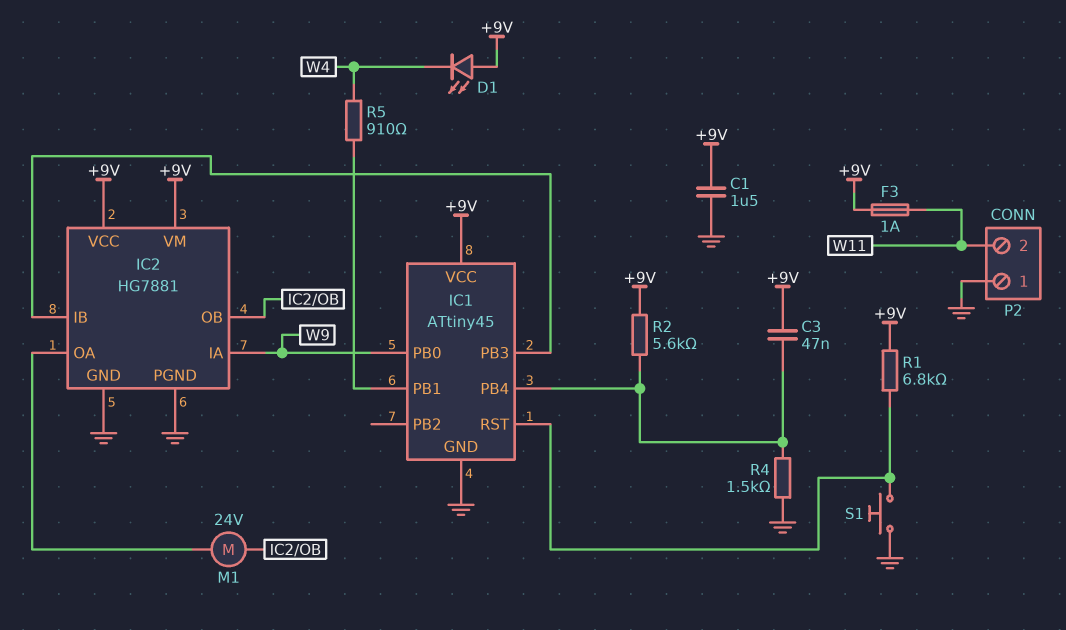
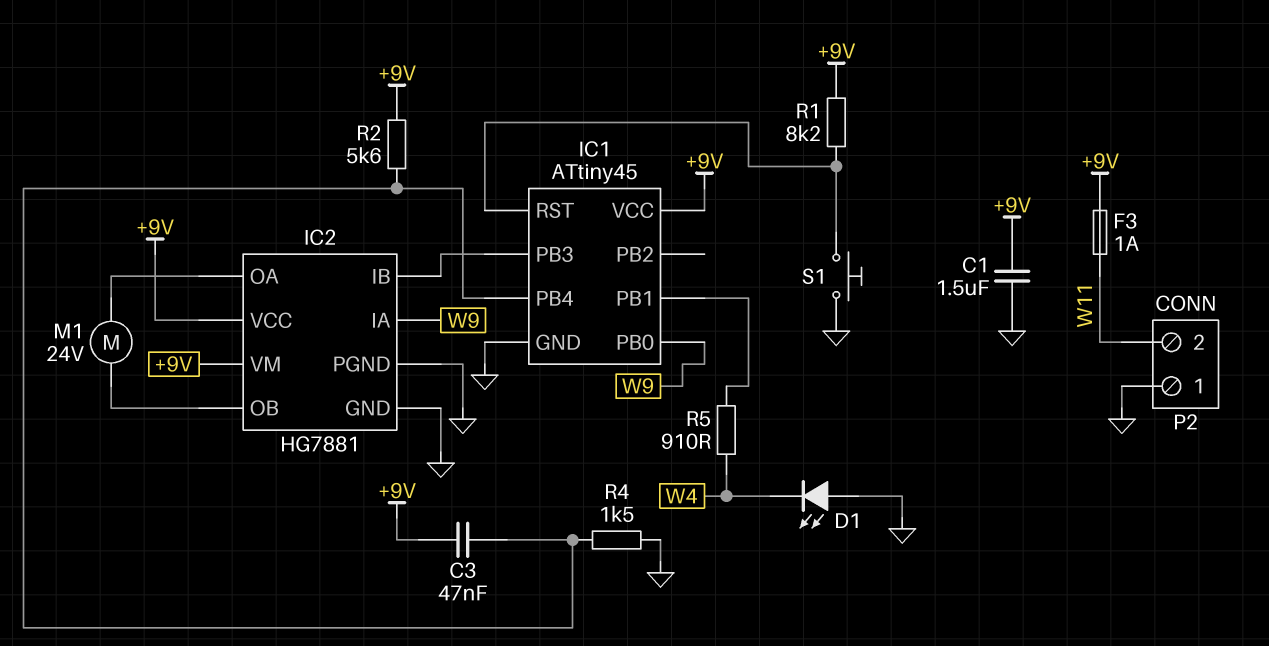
D1: LED (A +9V, K W4) -> LED (A GND, K W4)
R1: 6.8k (+9V, IC1/RST) -> 8.2k (+9V, IC1/RST)

